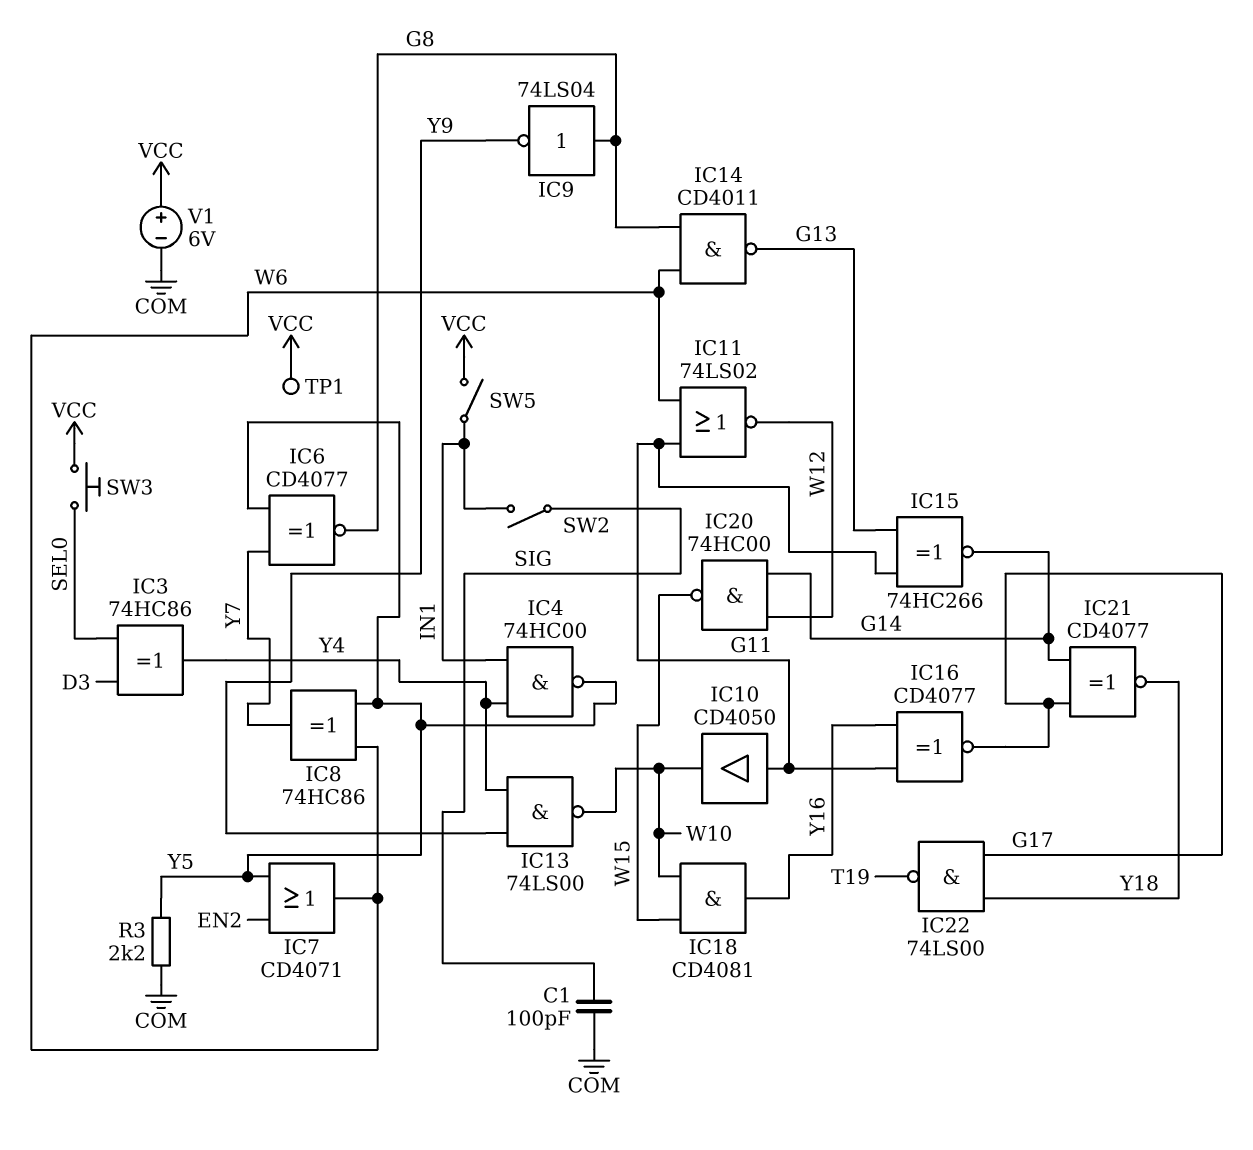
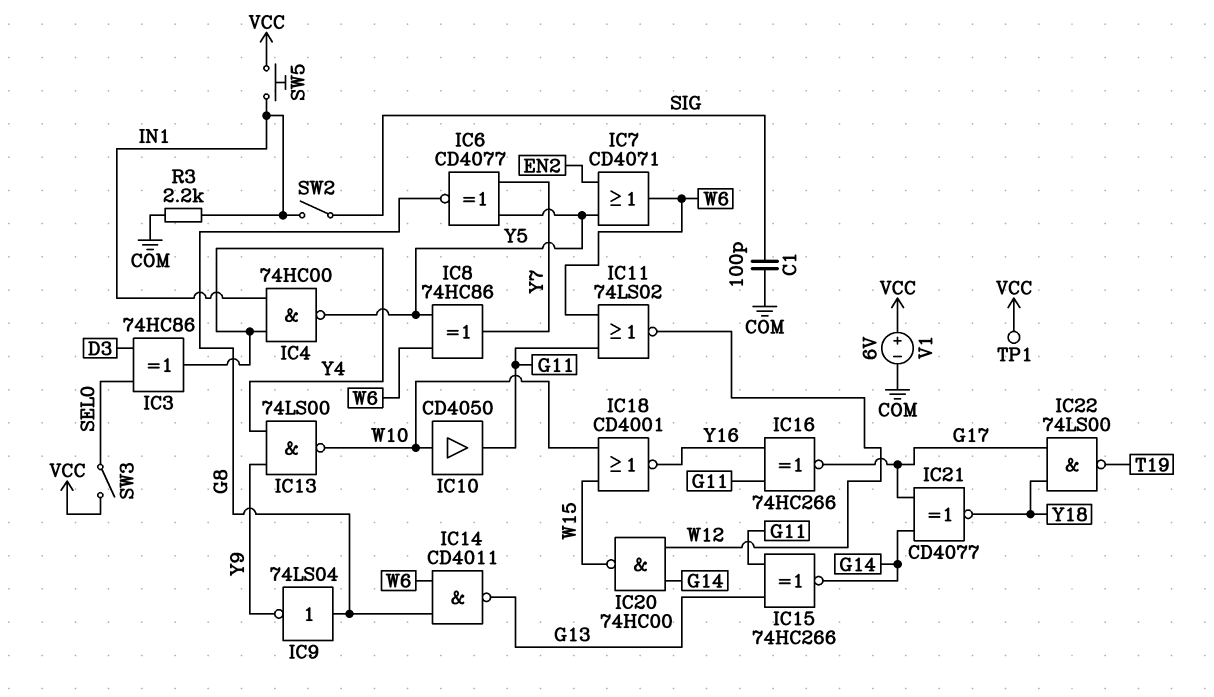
IC10: buffer CD4050 (in G11, out W10) -> buffer CD4050 (in W10, out G11)
IC16: XNOR CD4077 (in G11, in Y16, out G17) -> XNOR 74HC266 (in G11, in Y16, out G17)
IC18: AND CD4081 (in W10, in W15, out Y16) -> NOR CD4001 (in W10, in W15, out Y16)
R3: 2.2k (COM, Y5) -> 2.2k (COM, IN1)
SW3: button (SEL0, VCC) -> switch (SEL0, VCC)
SW5: switch (IN1, VCC) -> button (IN1, VCC)

